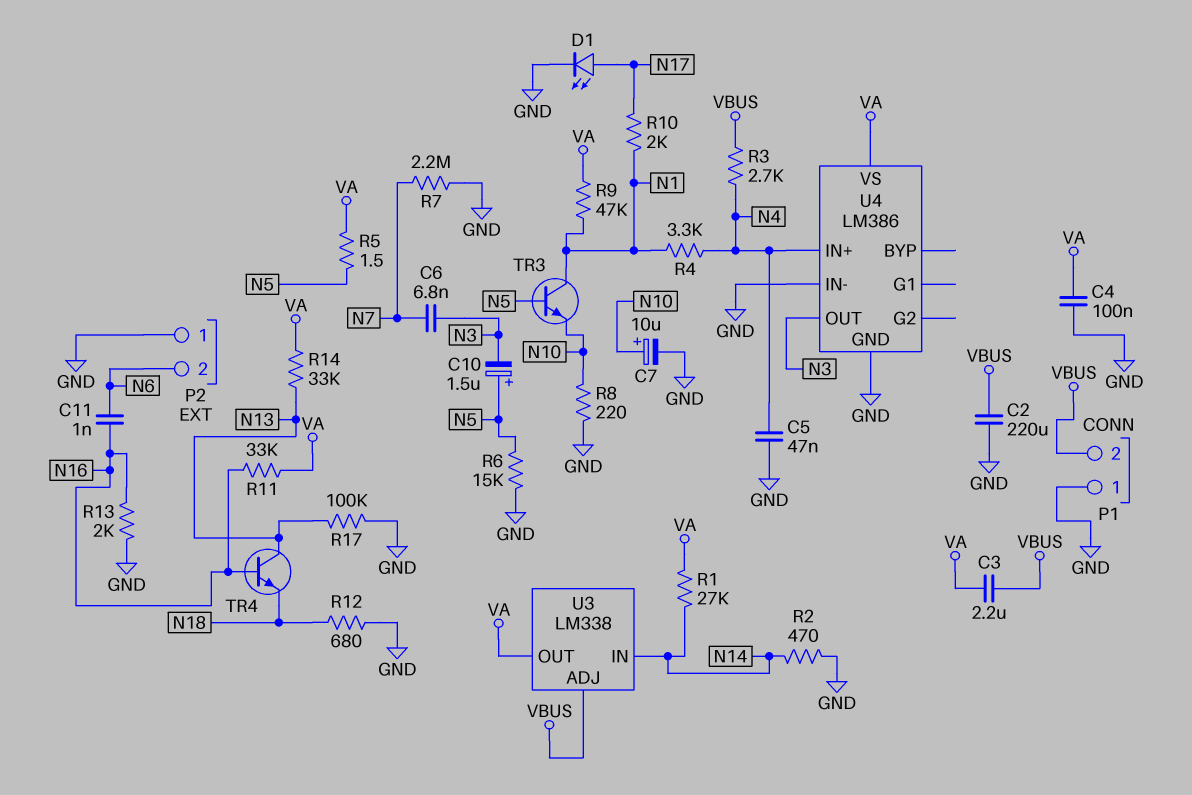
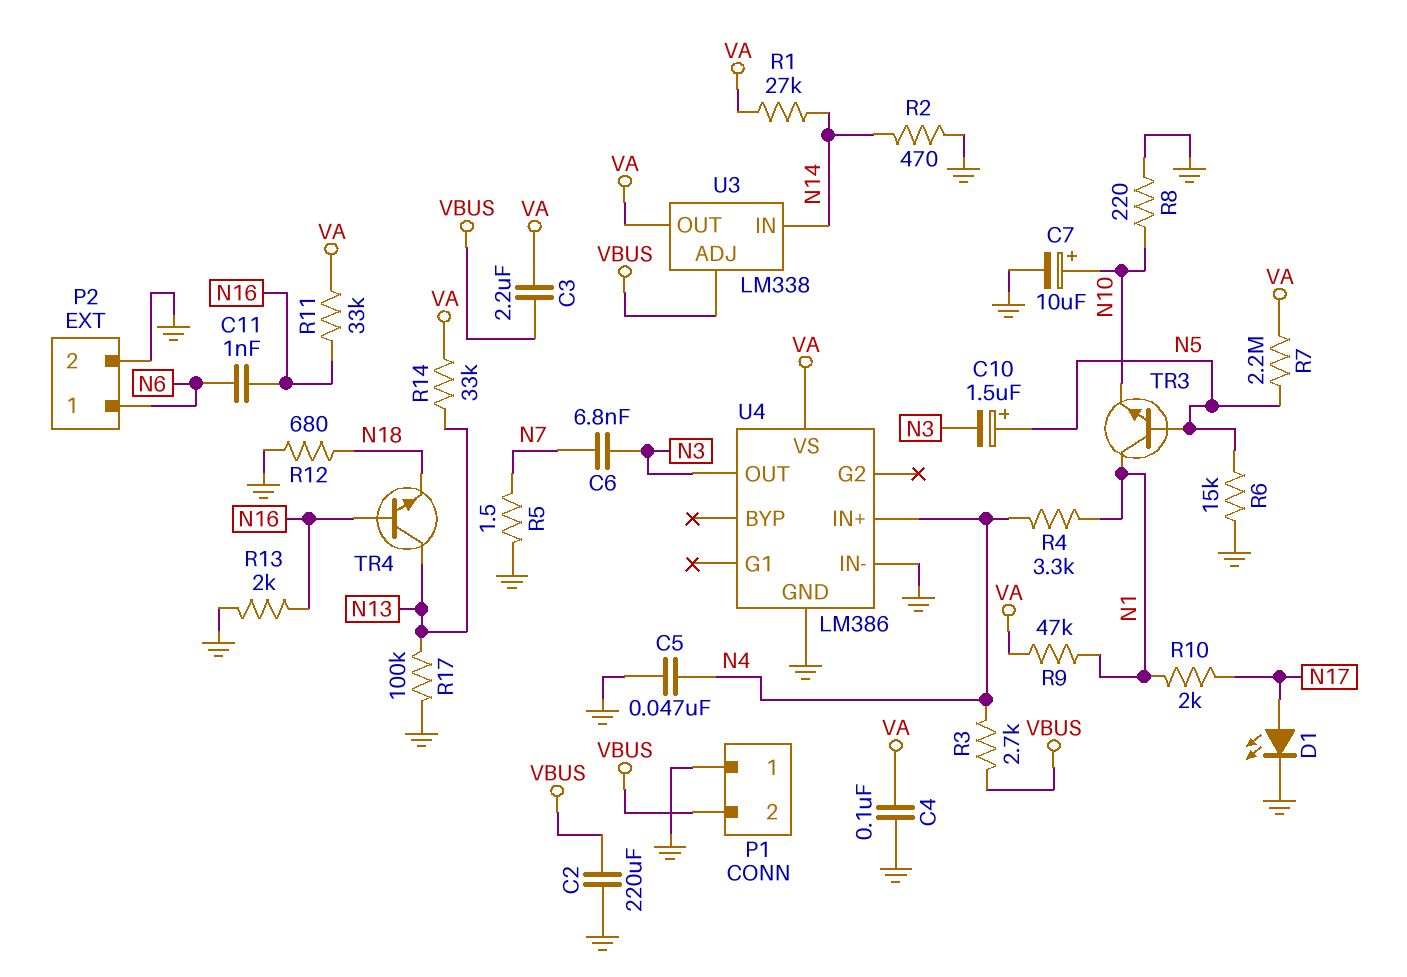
P2 pin 1: GND -> N6
P2 pin 2: N6 -> GND
R5: 1.5 (N5, VA) -> 1.5 (GND, N7)
R7: 2.2M (GND, N7) -> 2.2M (N5, VA)

